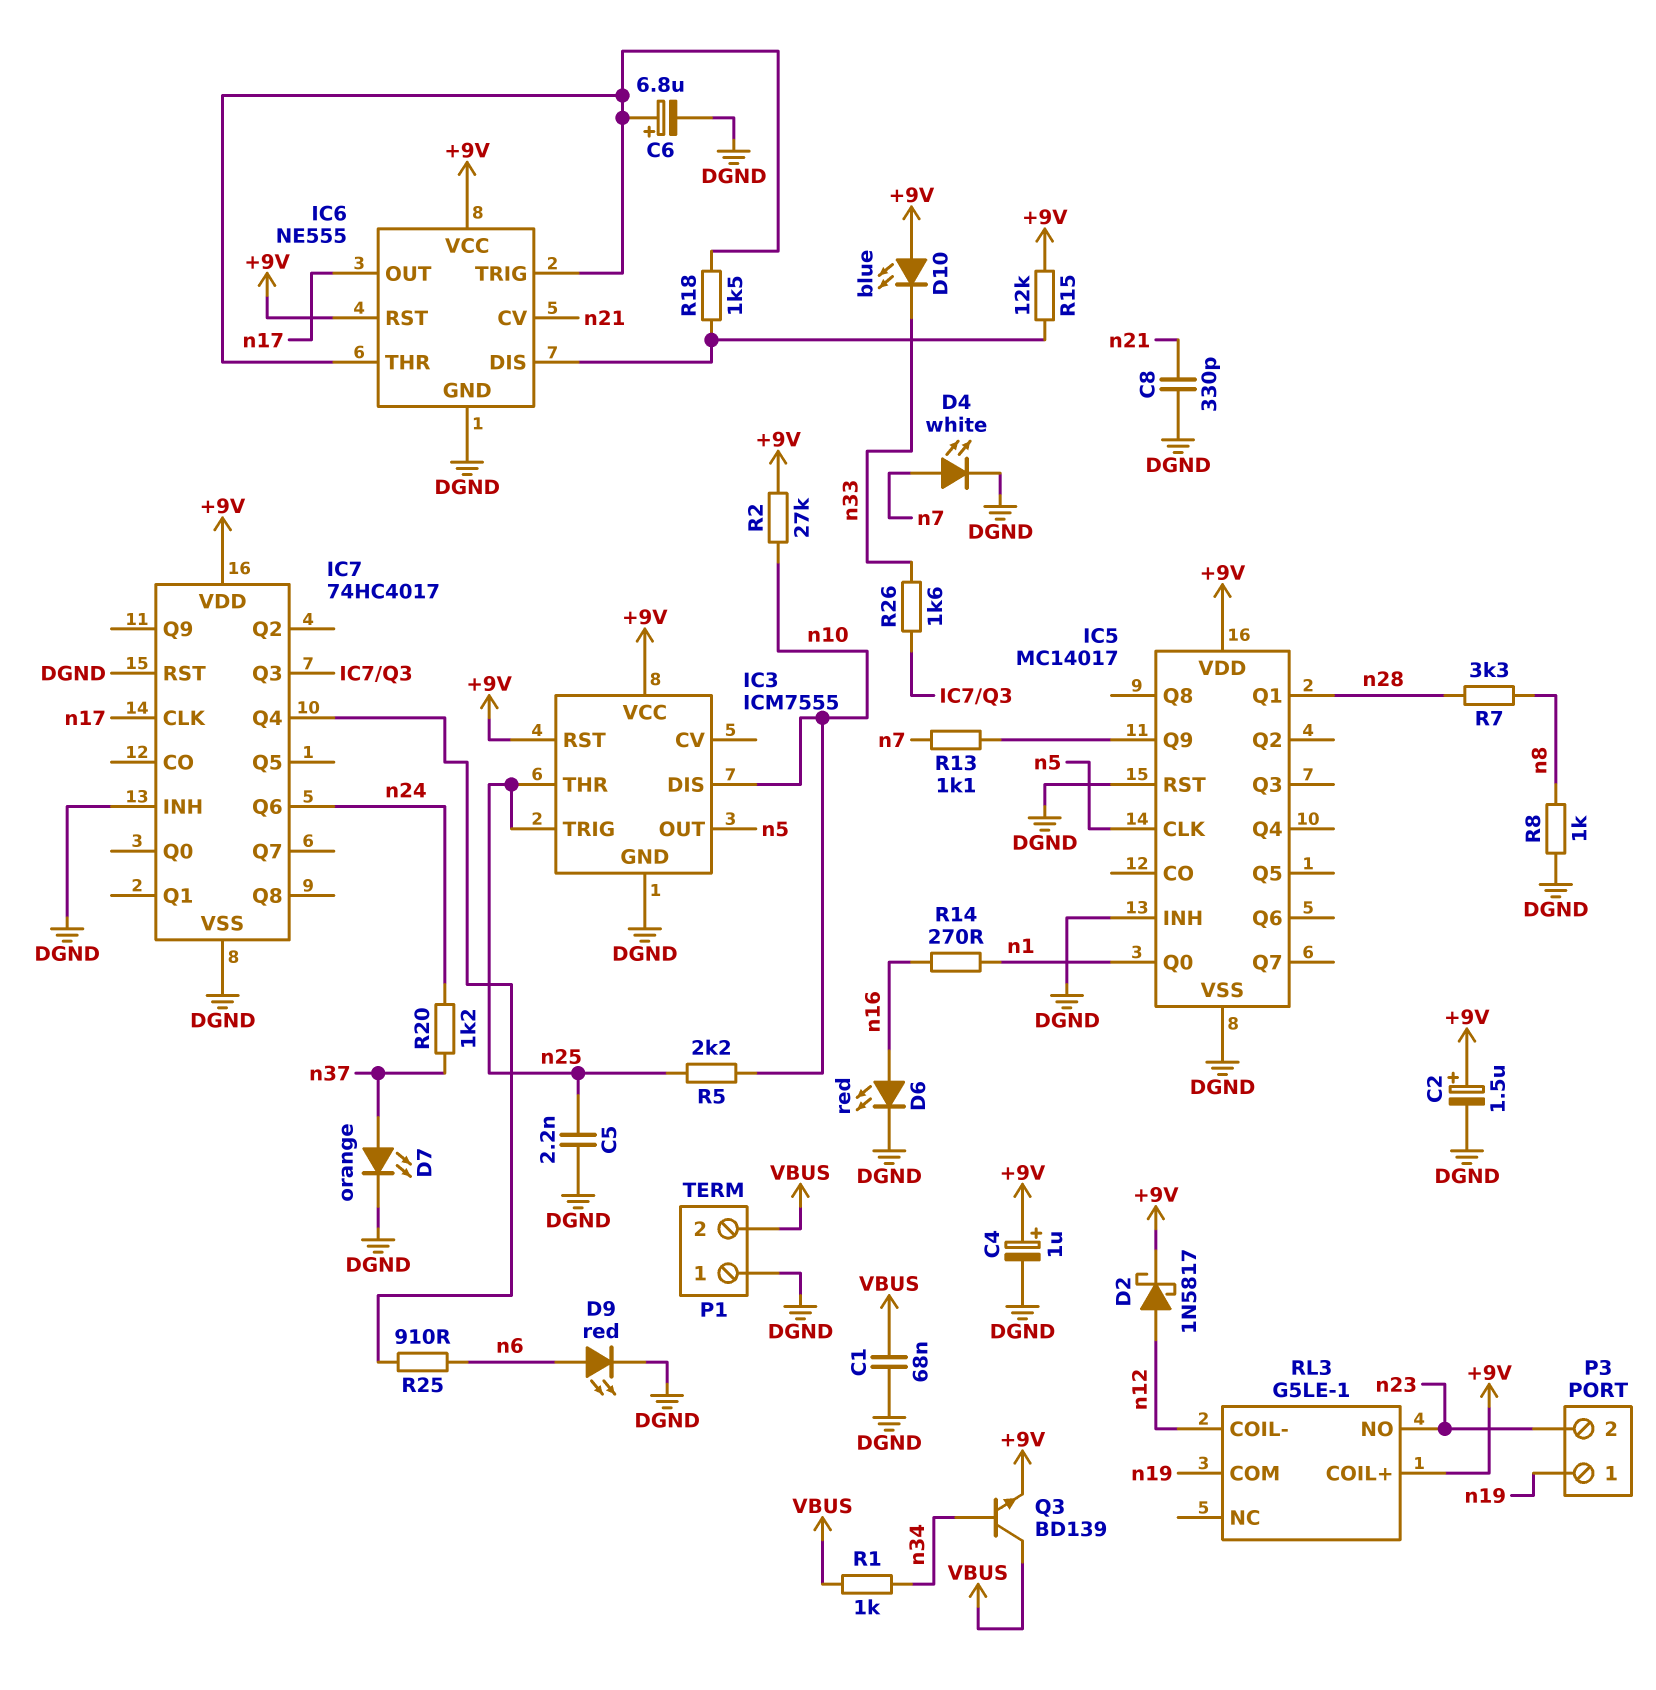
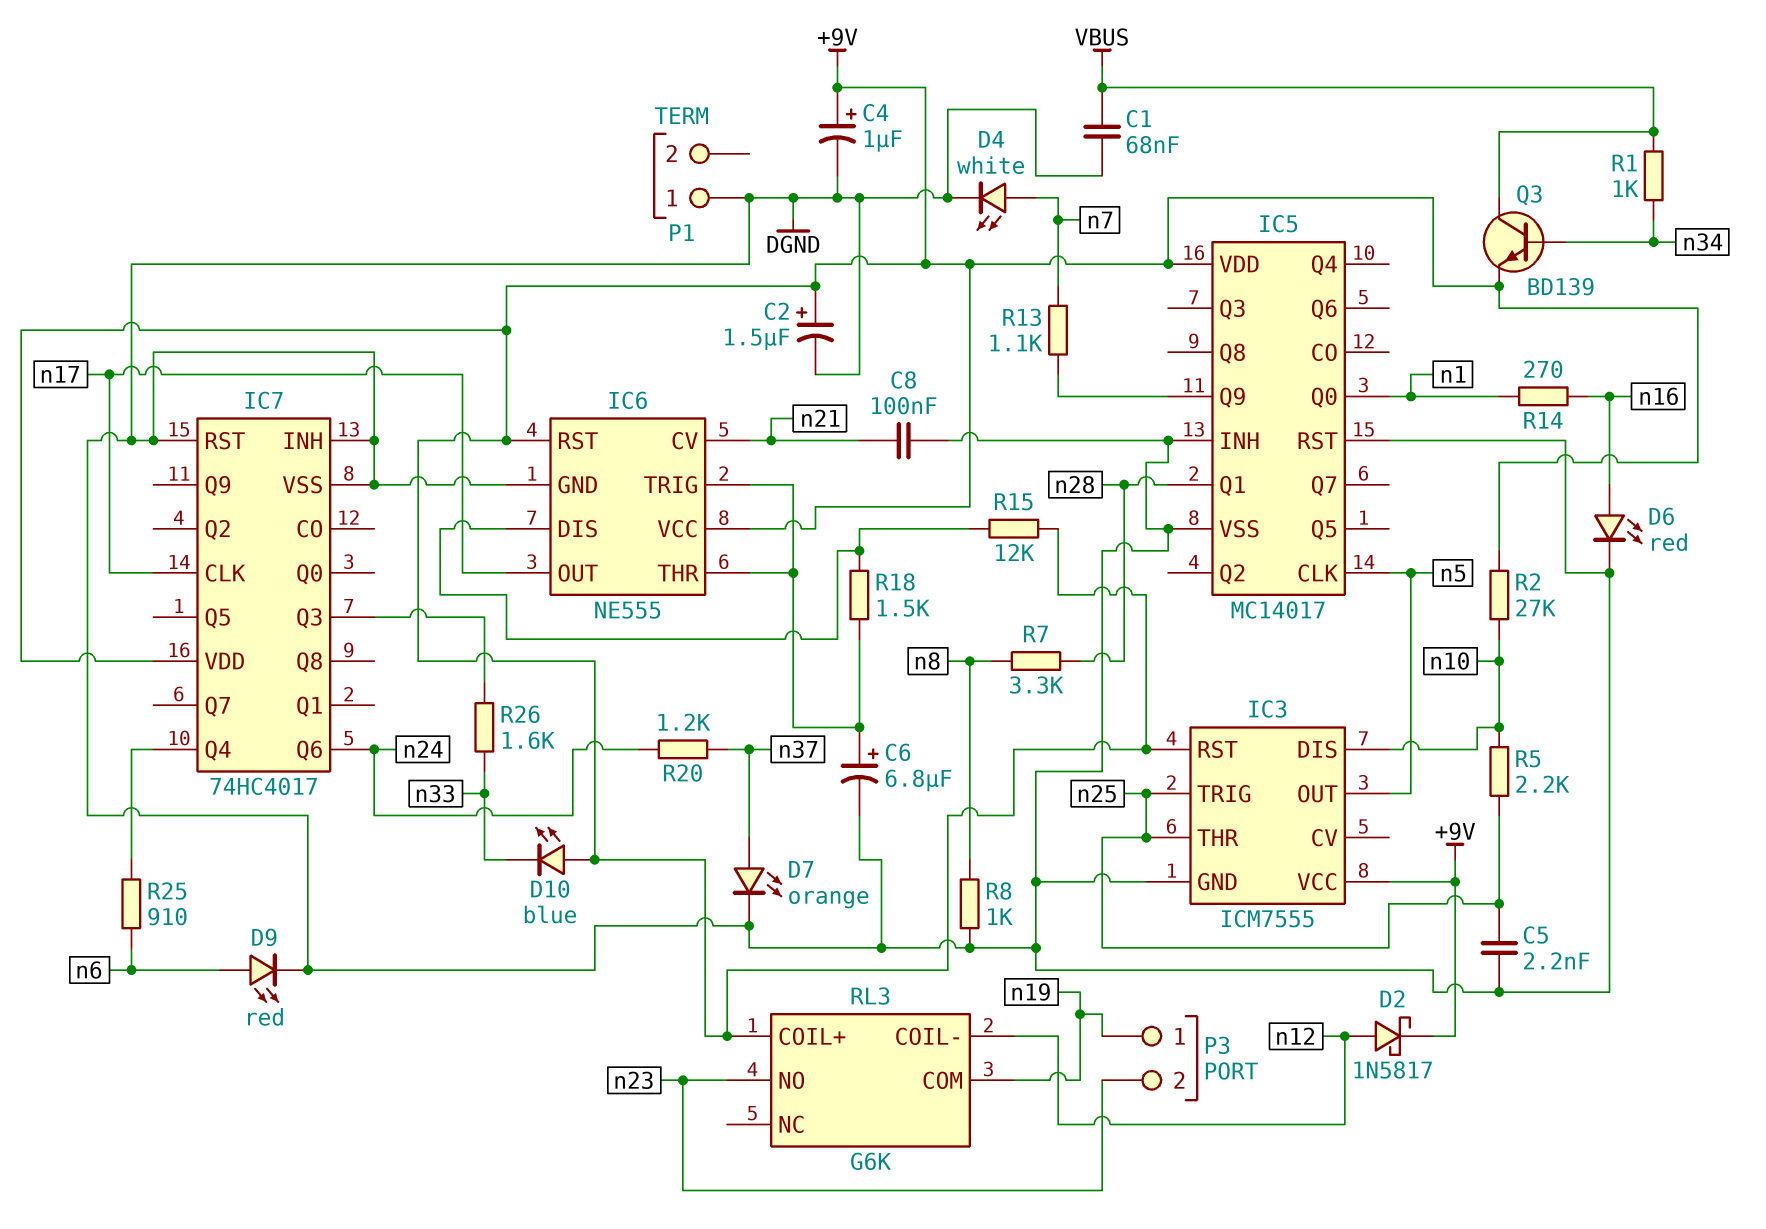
C8: 330pF (DGND, n21) -> 100nF (DGND, n21)
P1 pin 2: VBUS -> none
RL3: G5LE-1 -> G6K

